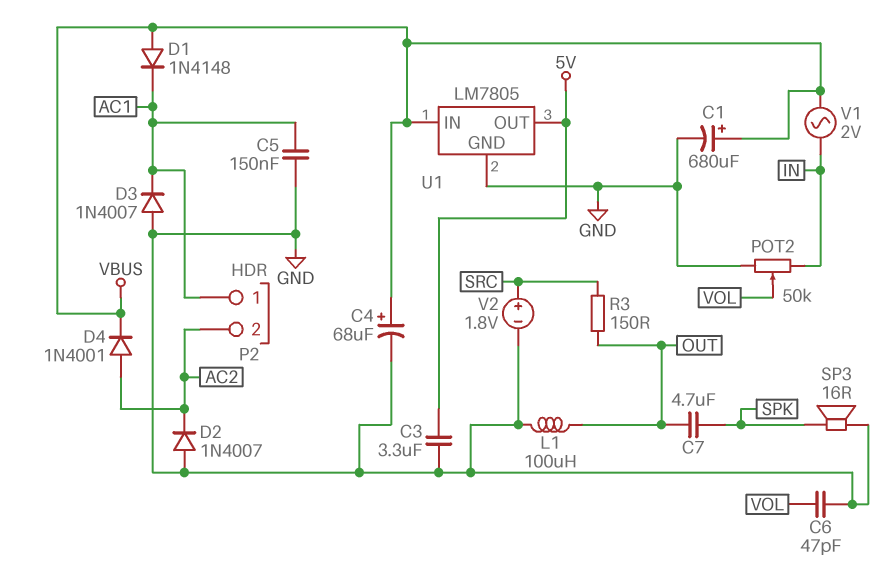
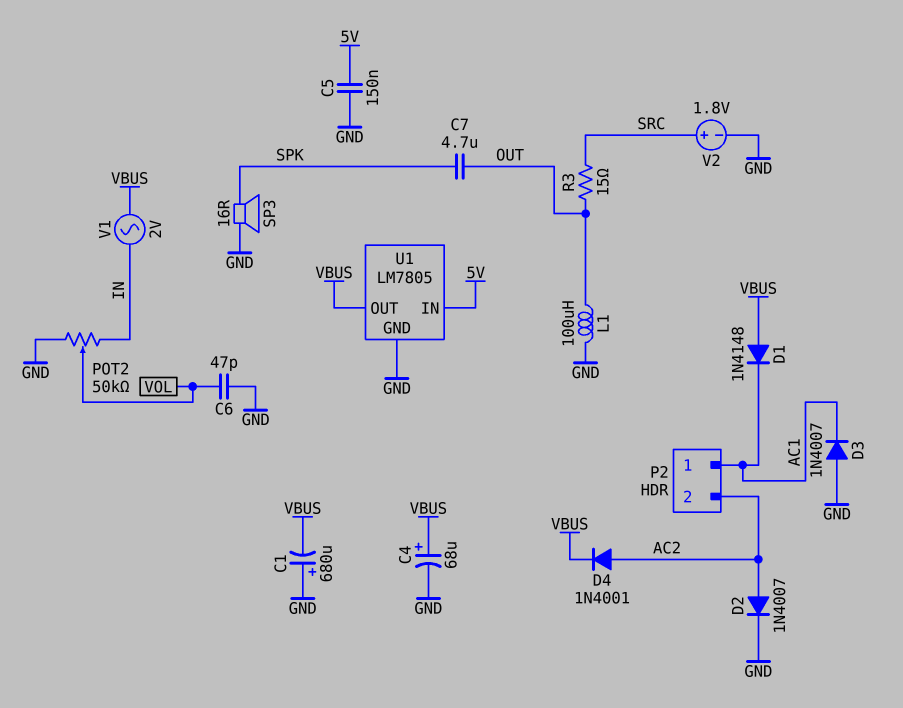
C1: 680uF (plus VBUS, minus GND) -> 680uF (plus GND, minus VBUS)
C3: 3.3uF (5V, GND) -> none
C5: 150nF (AC1, GND) -> 150nF (5V, GND)
D2: diode 1N4007 (A GND, K AC2) -> diode 1N4007 (A AC2, K GND)
R3: 150 (OUT, SRC) -> 15 (OUT, SRC)
U1 pin IN: VBUS -> 5V
U1 pin OUT: 5V -> VBUS

